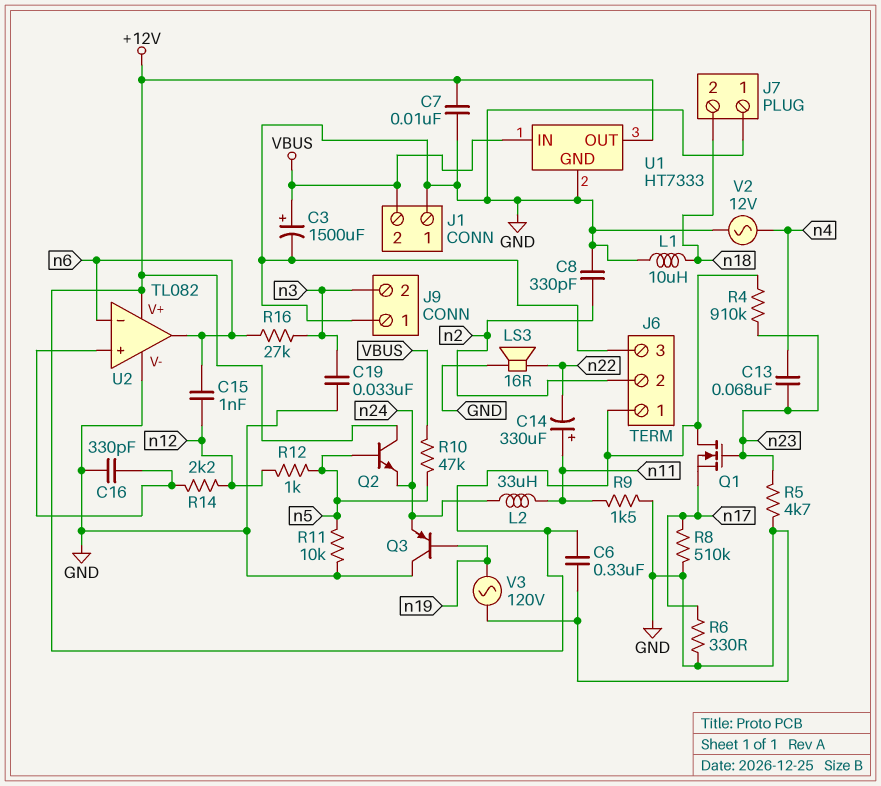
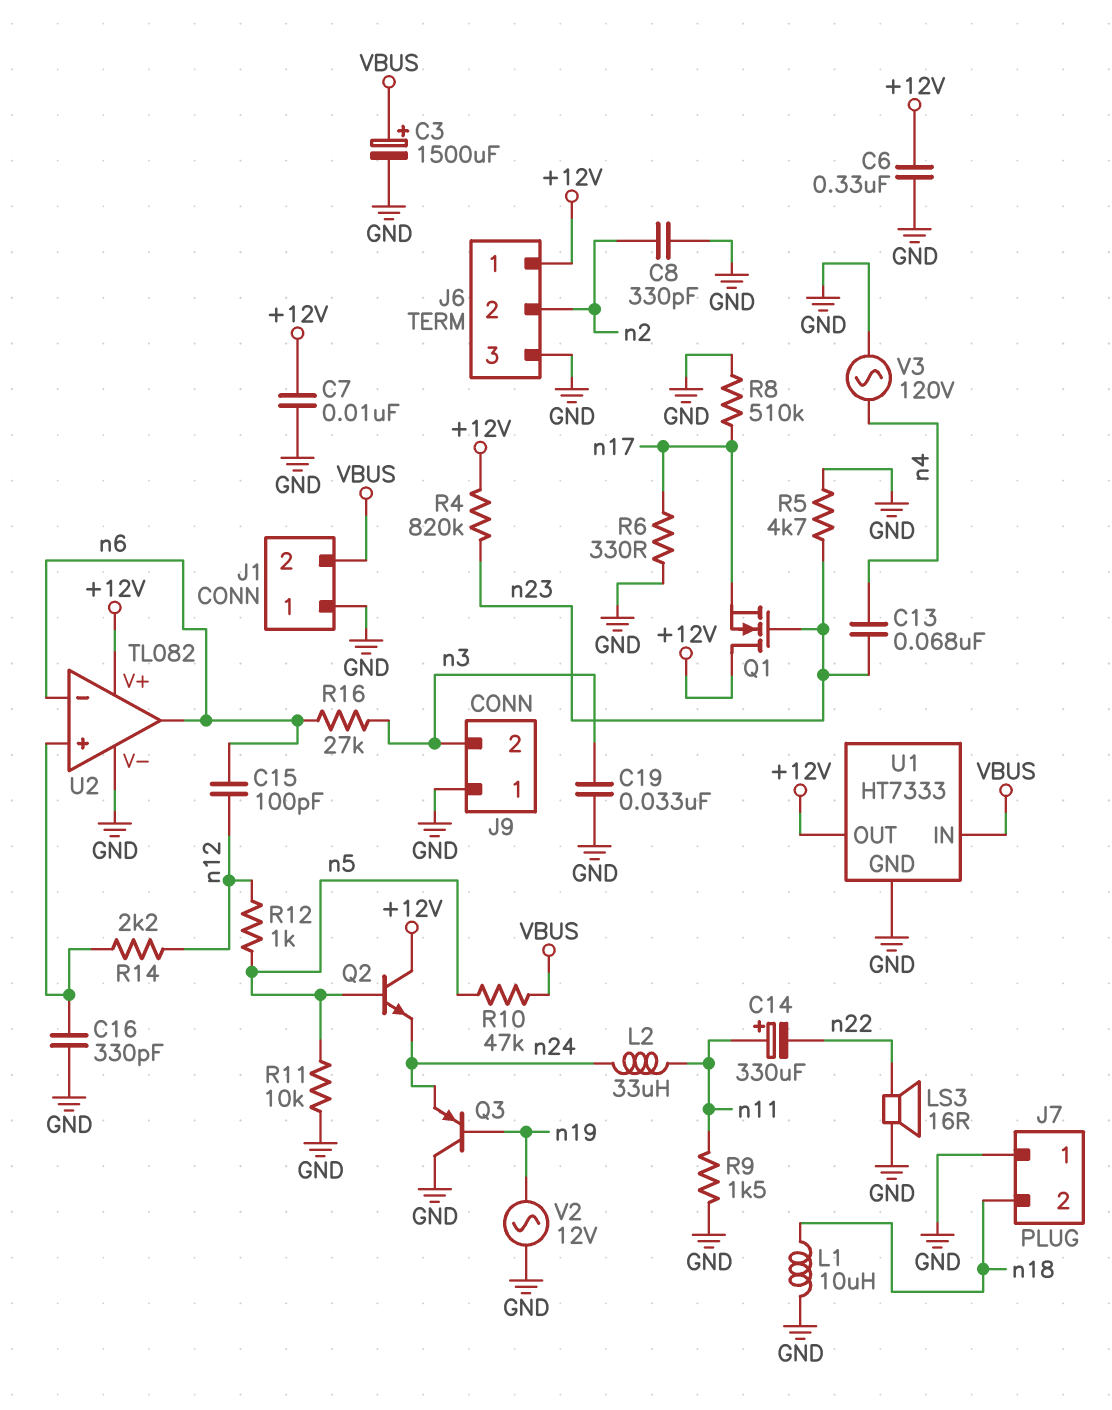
C15: 1nF (n6, n12) -> 100pF (n6, n12)
R4: 910k (+12V, n23) -> 820k (+12V, n23)
V2: AC 12V (GND, n4) -> AC 12V (GND, n19)
V3: AC 120V (GND, n19) -> AC 120V (GND, n4)

